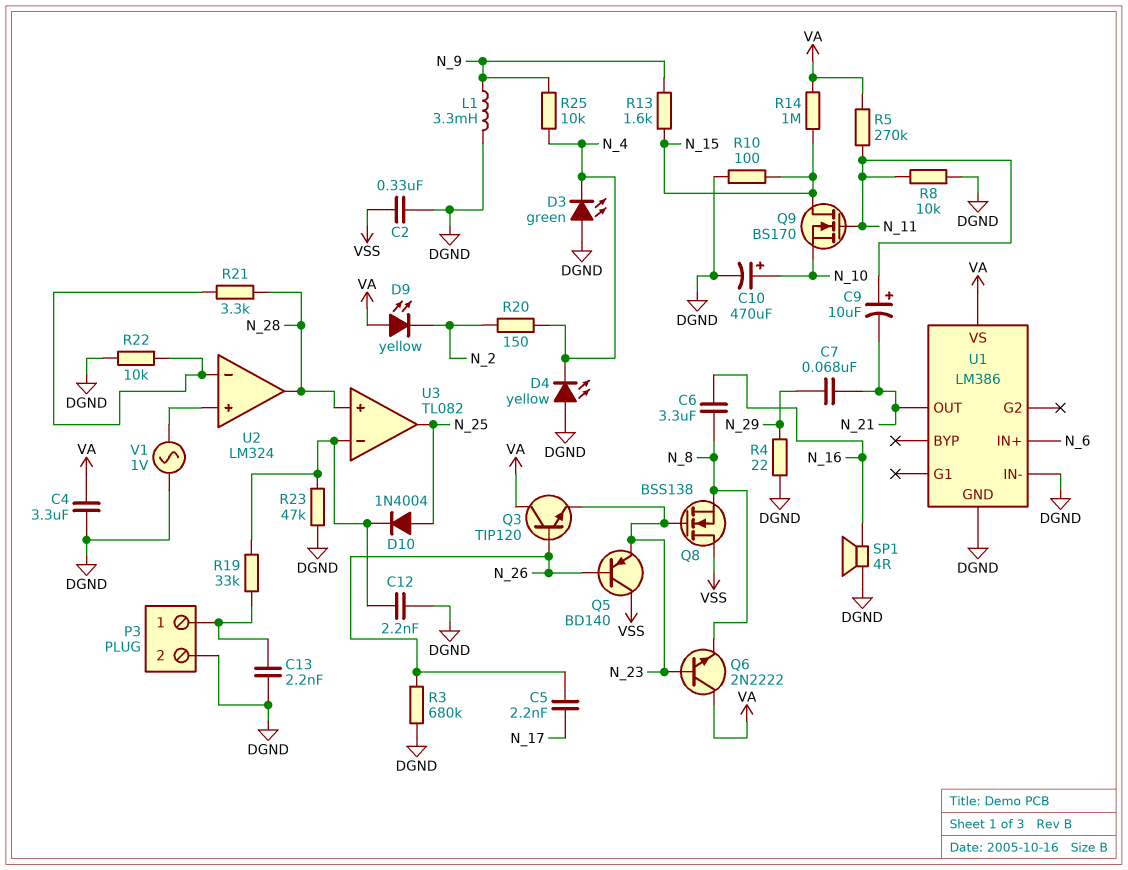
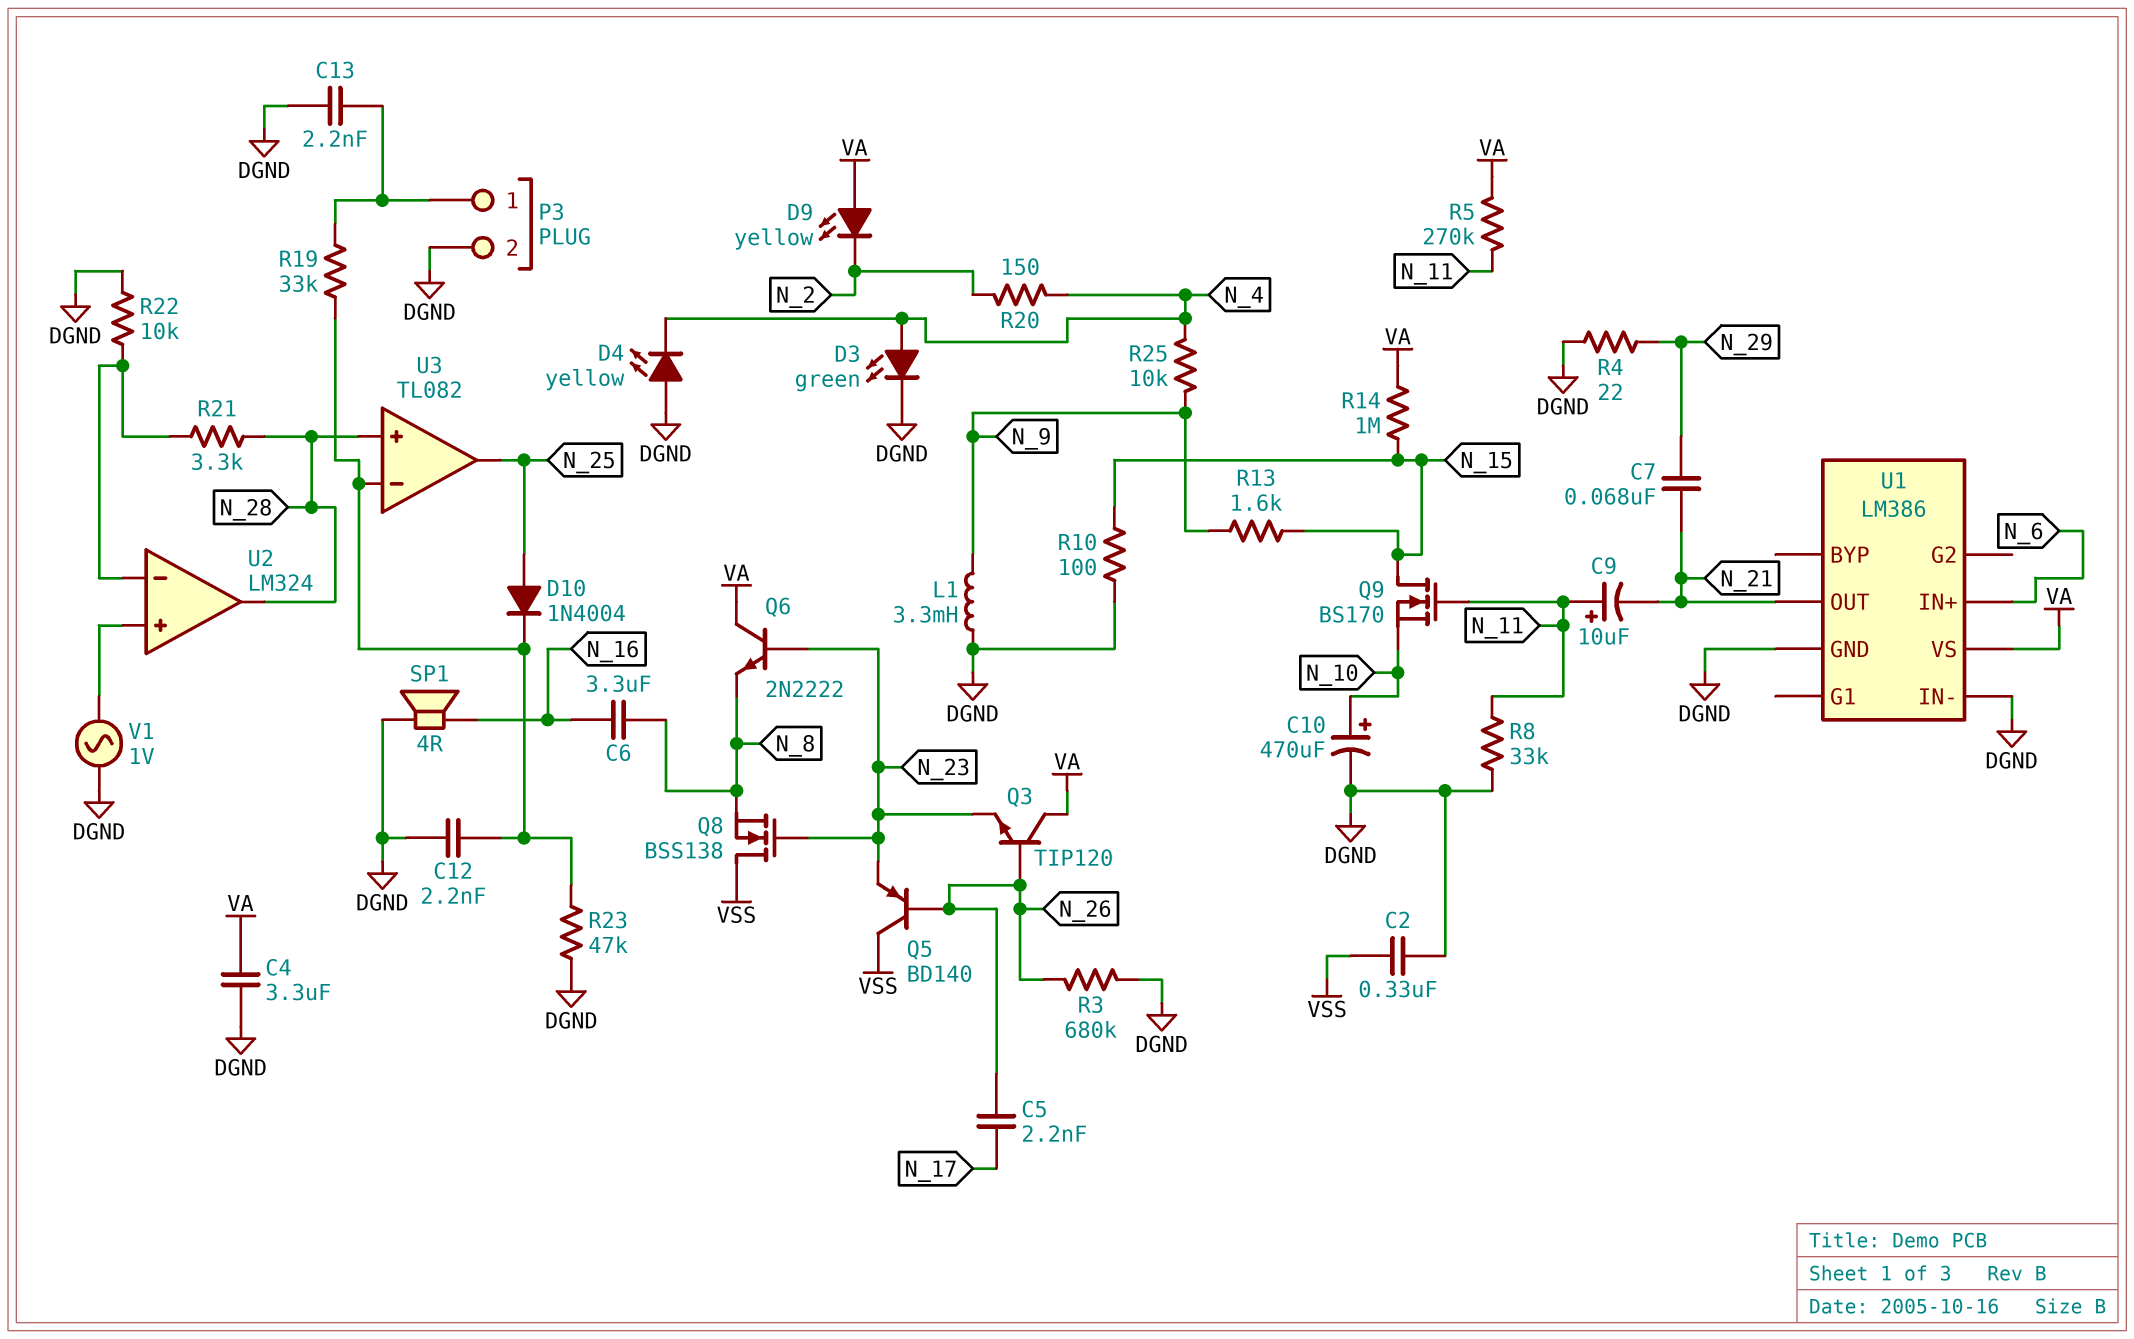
D3: LED green (A DGND, K N_4) -> LED green (A N_4, K DGND)
R8: 10k (DGND, N_11) -> 33k (DGND, N_11)

